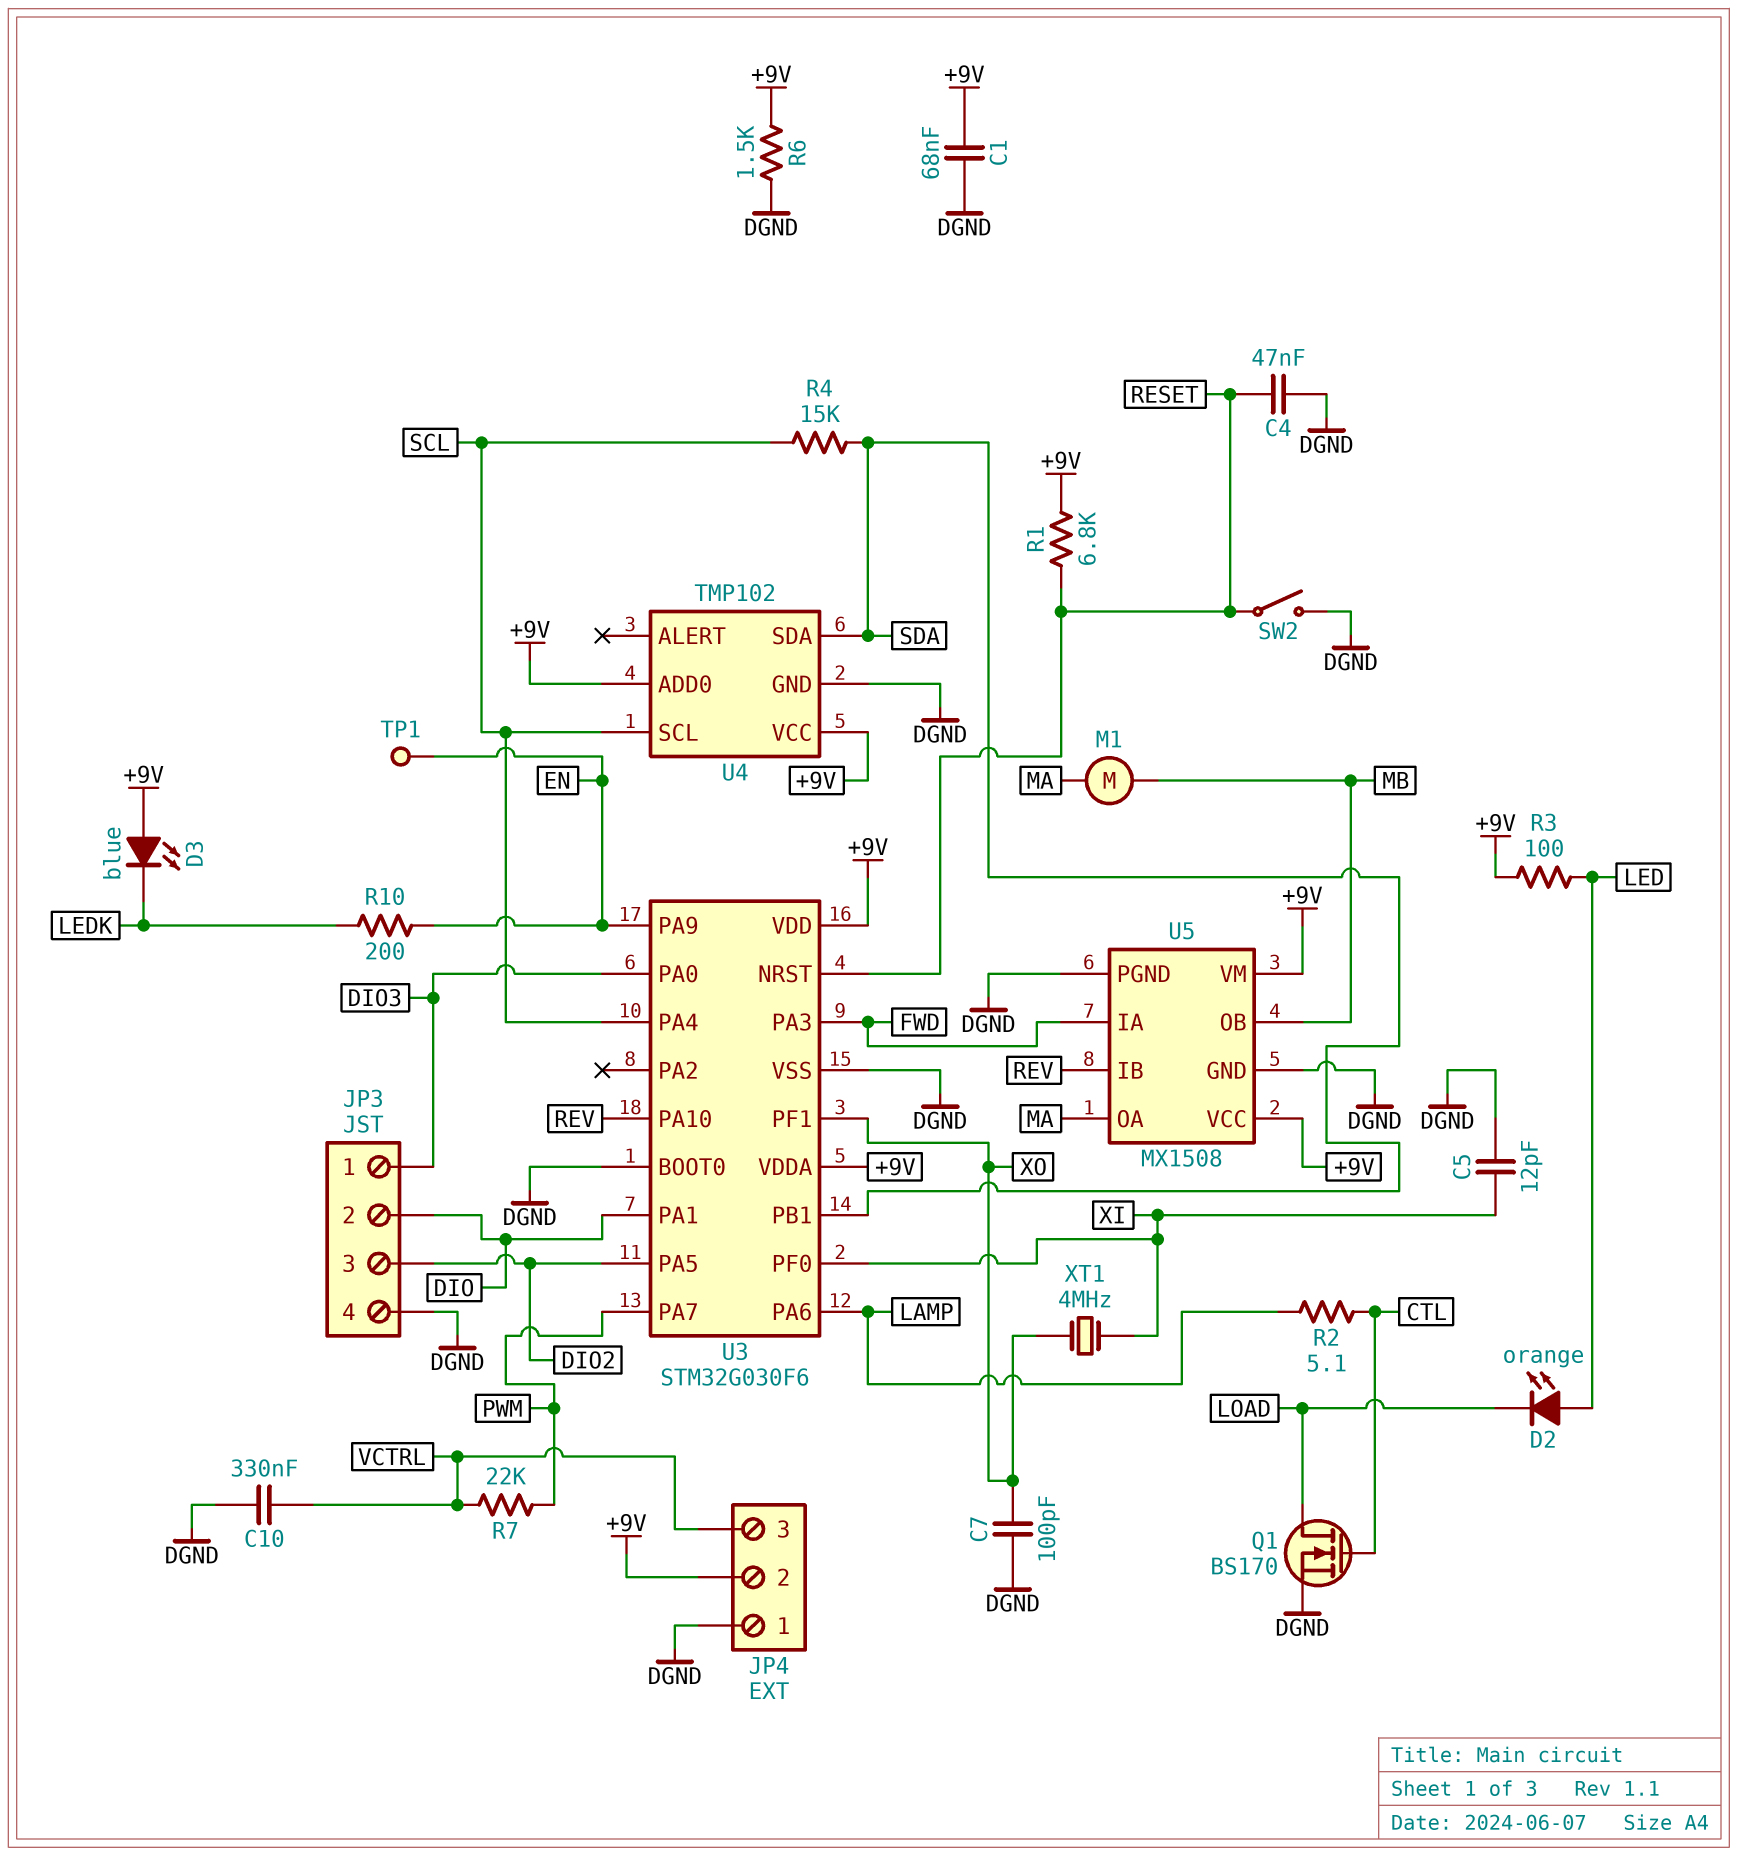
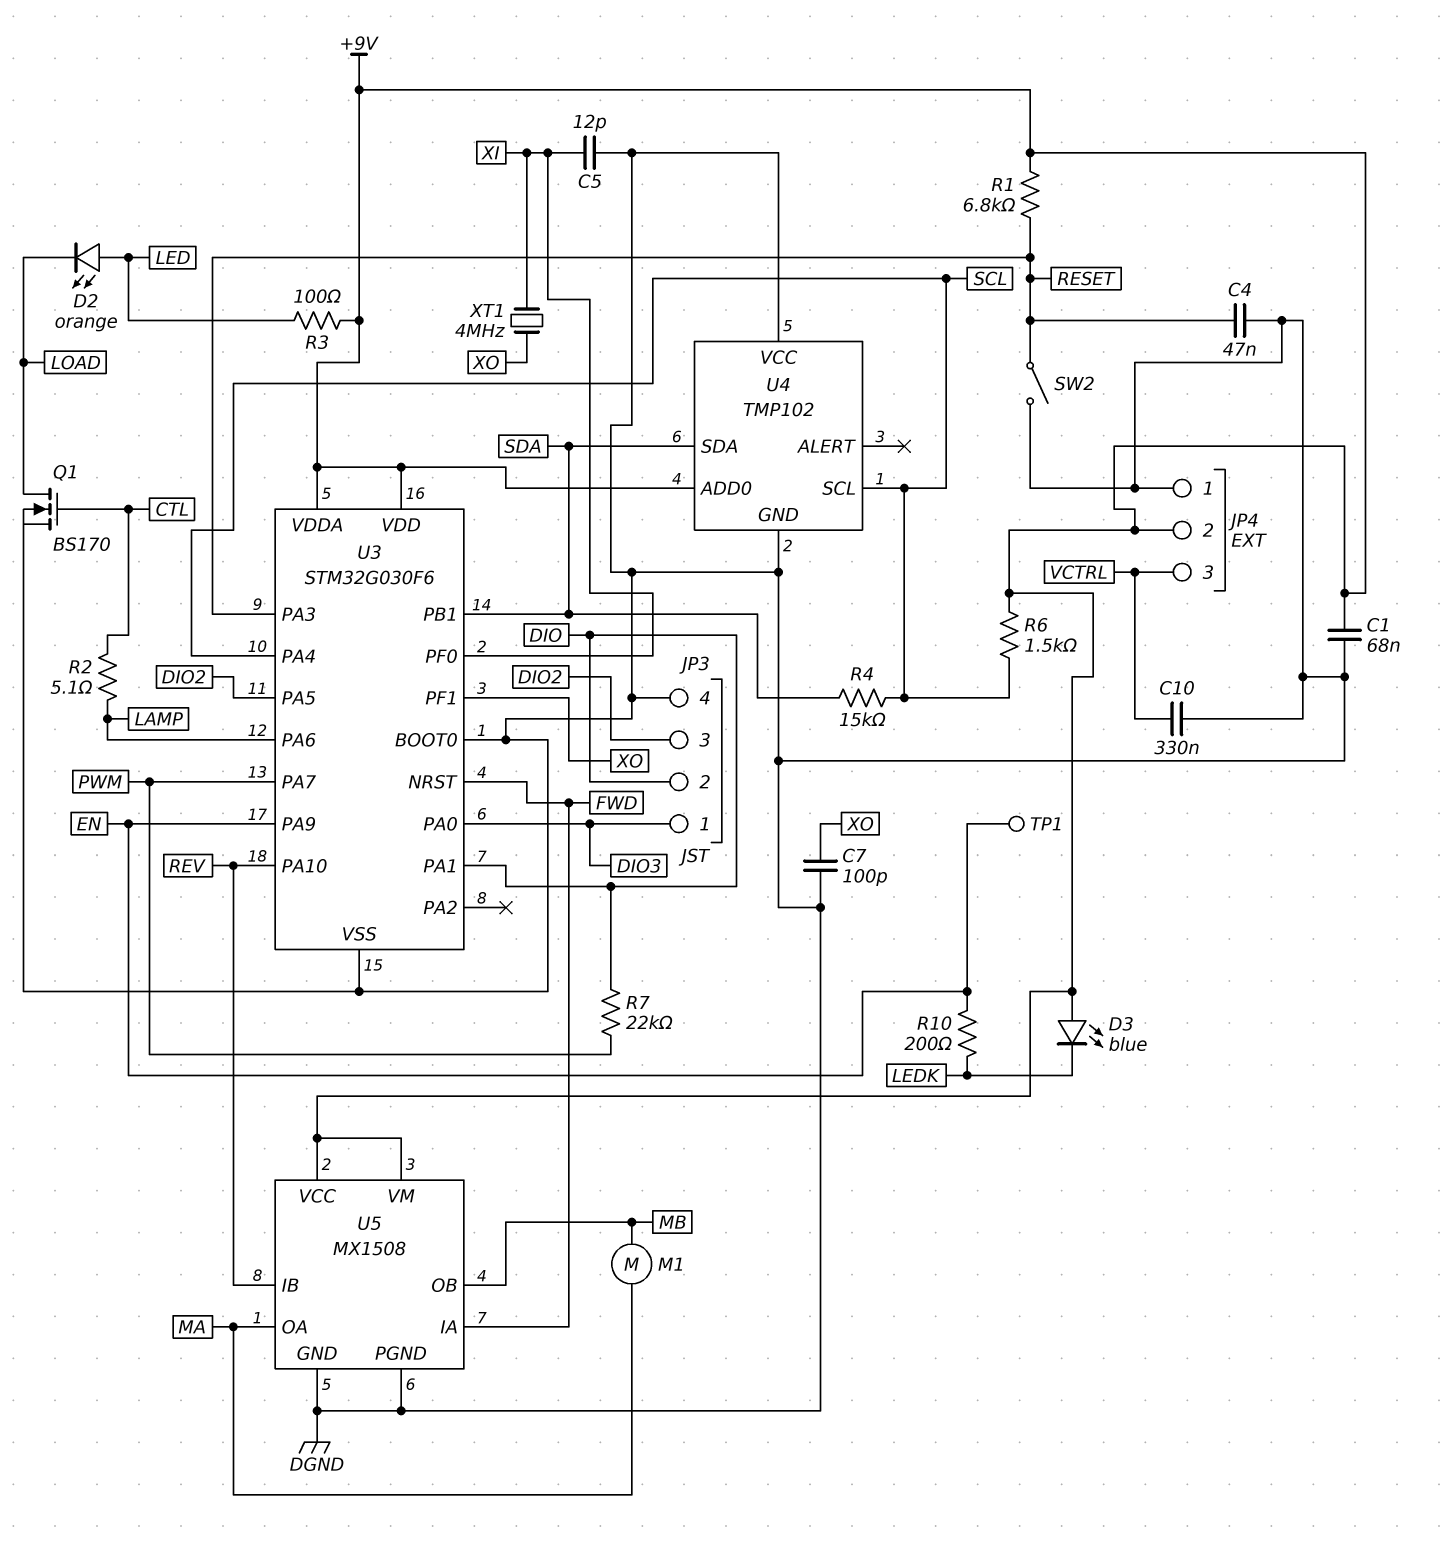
R6: 1.5k (+9V, DGND) -> 1.5k (+9V, SCL)
R7: 22k (PWM, VCTRL) -> 22k (DIO, PWM)
U3 pin NRST: RESET -> FWD
U3 pin PA3: FWD -> RESET
U4 pin VCC: +9V -> DGND

